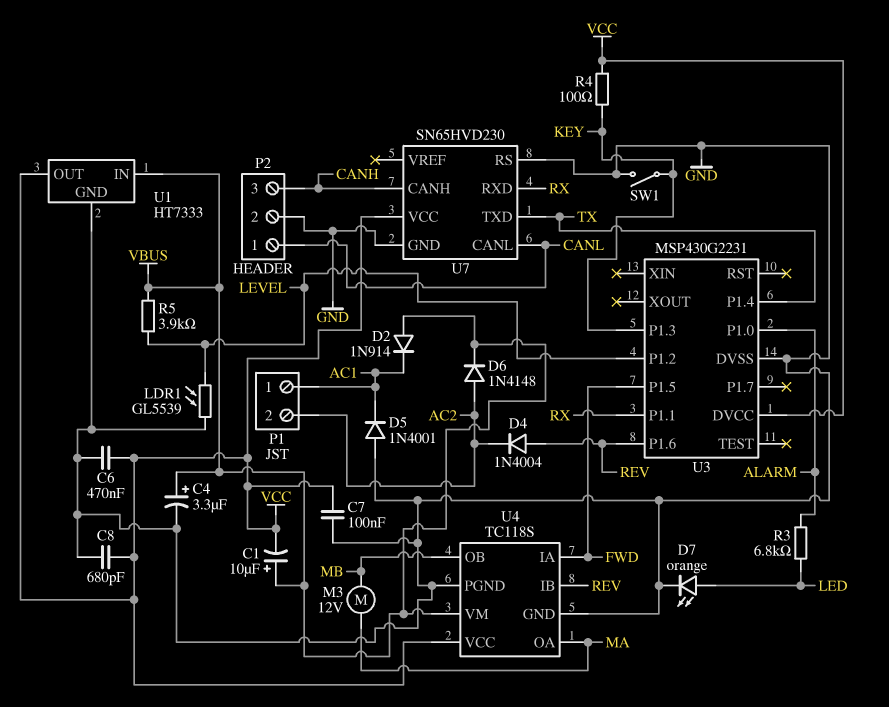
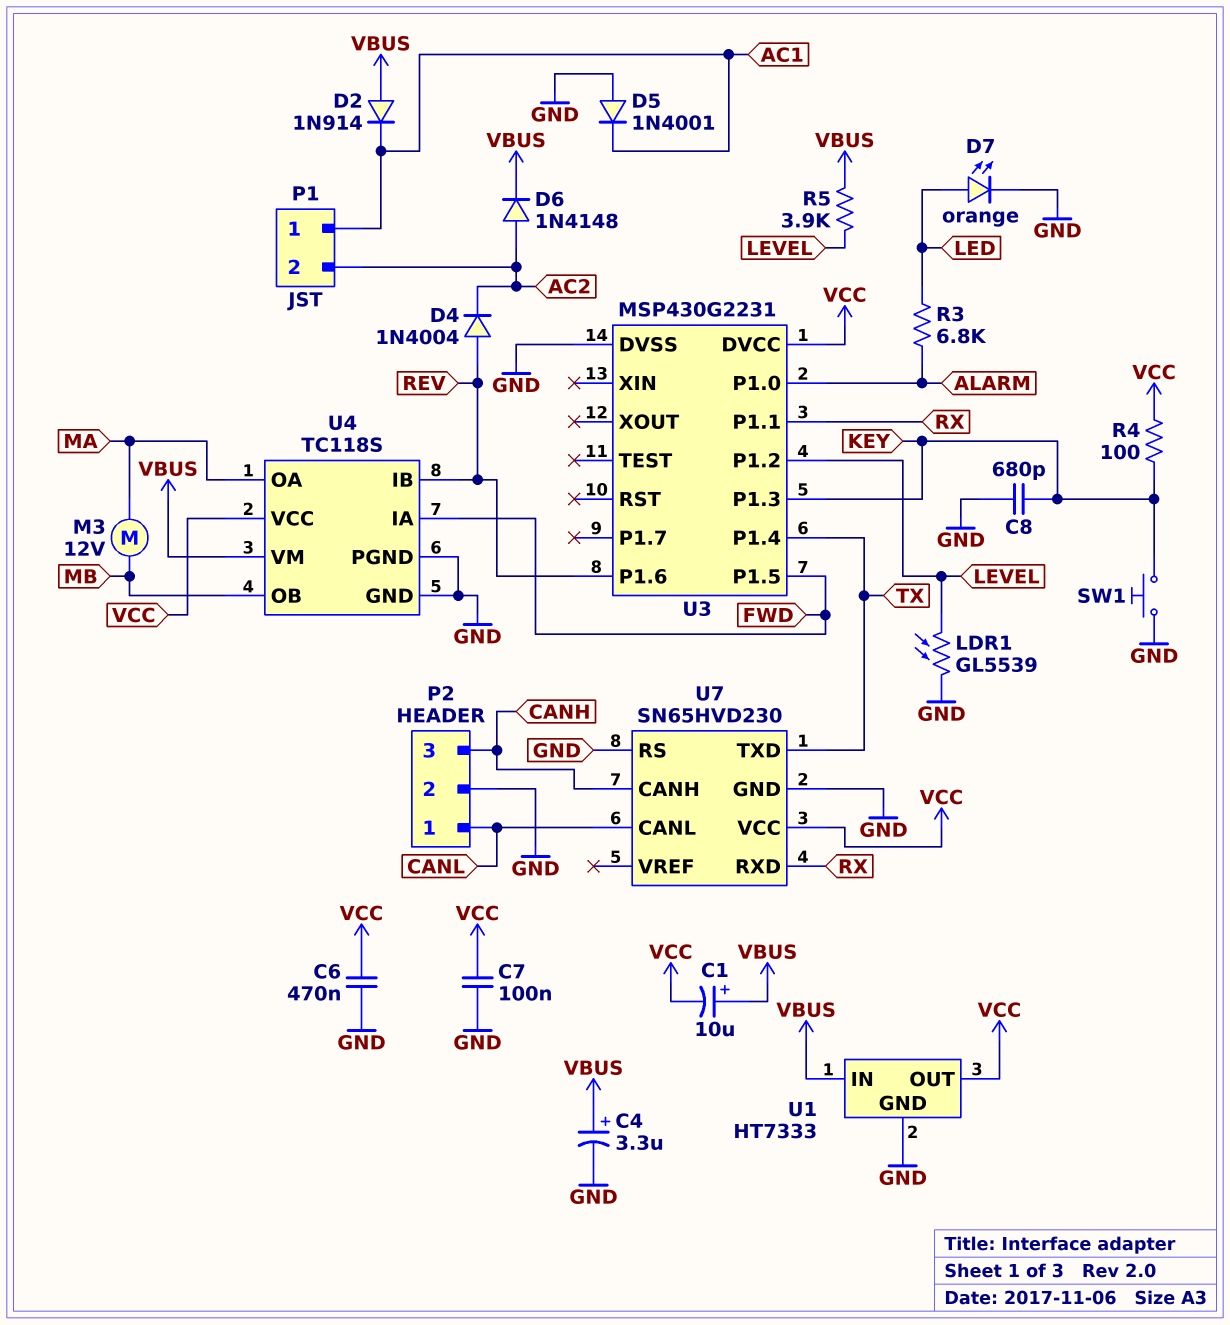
C8: 680pF (GND, VCC) -> 680pF (GND, KEY)
SW1: switch (GND, KEY) -> button (GND, KEY)

